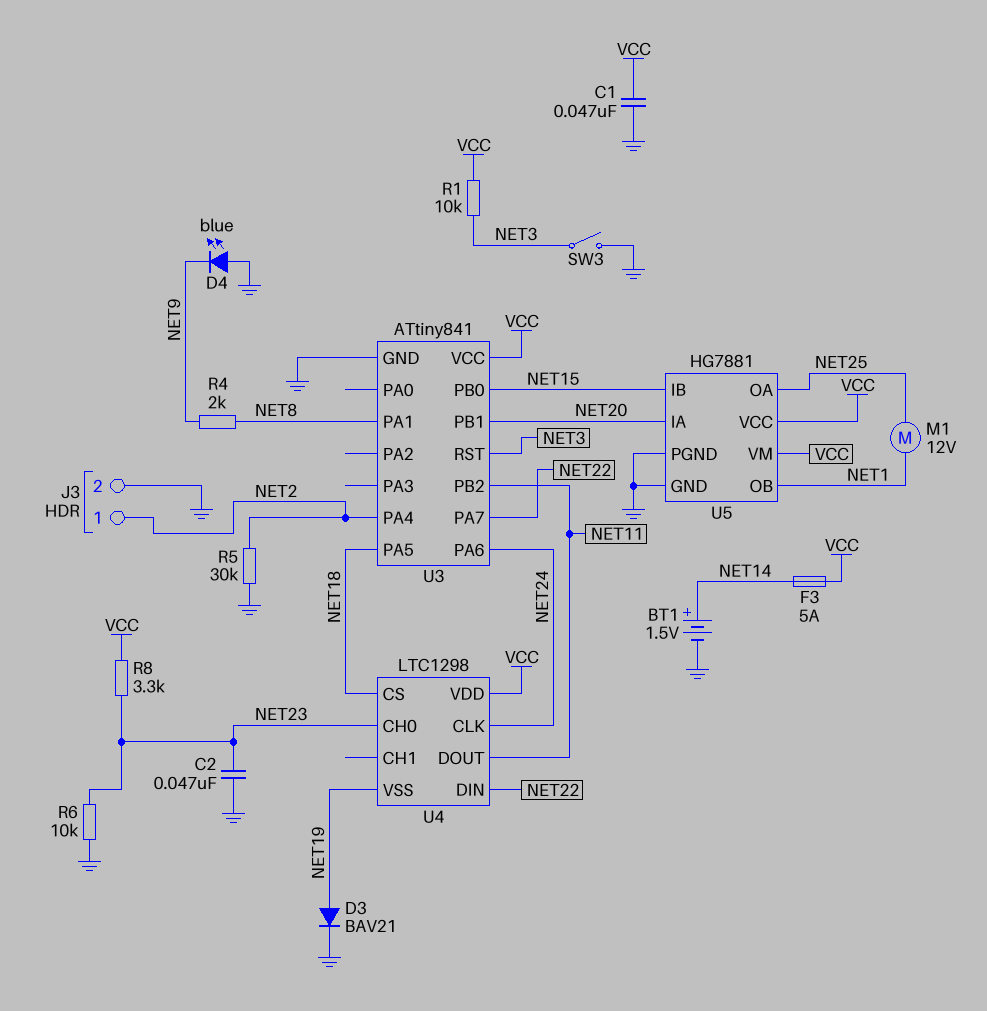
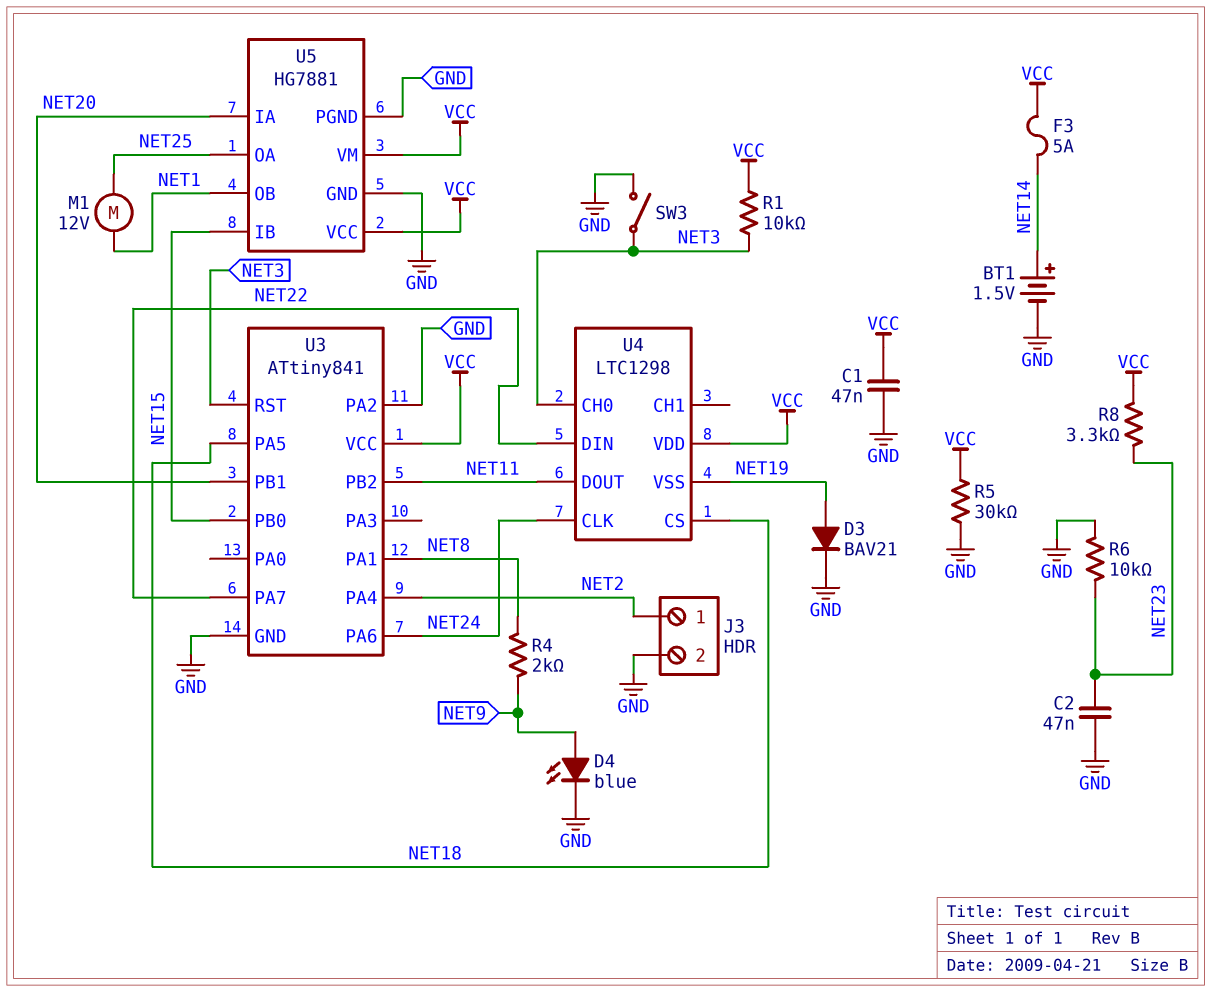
D4: LED blue (A GND, K NET9) -> LED blue (A NET9, K GND)
R5: 30k (GND, NET2) -> 30k (GND, VCC)
U3 pin PA2: none -> GND
U4 pin CH0: NET23 -> NET3

